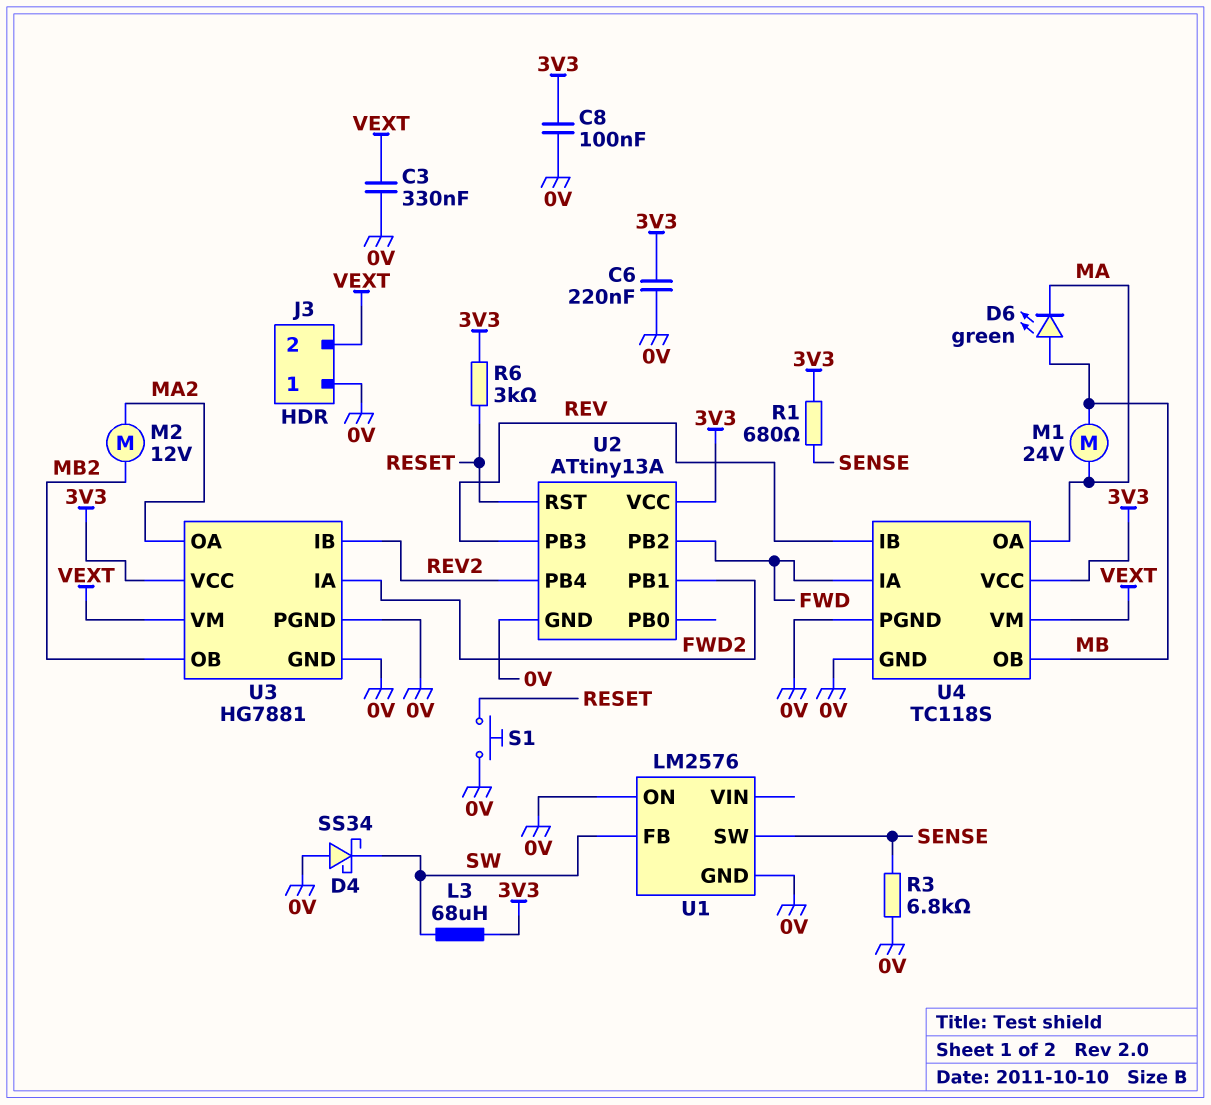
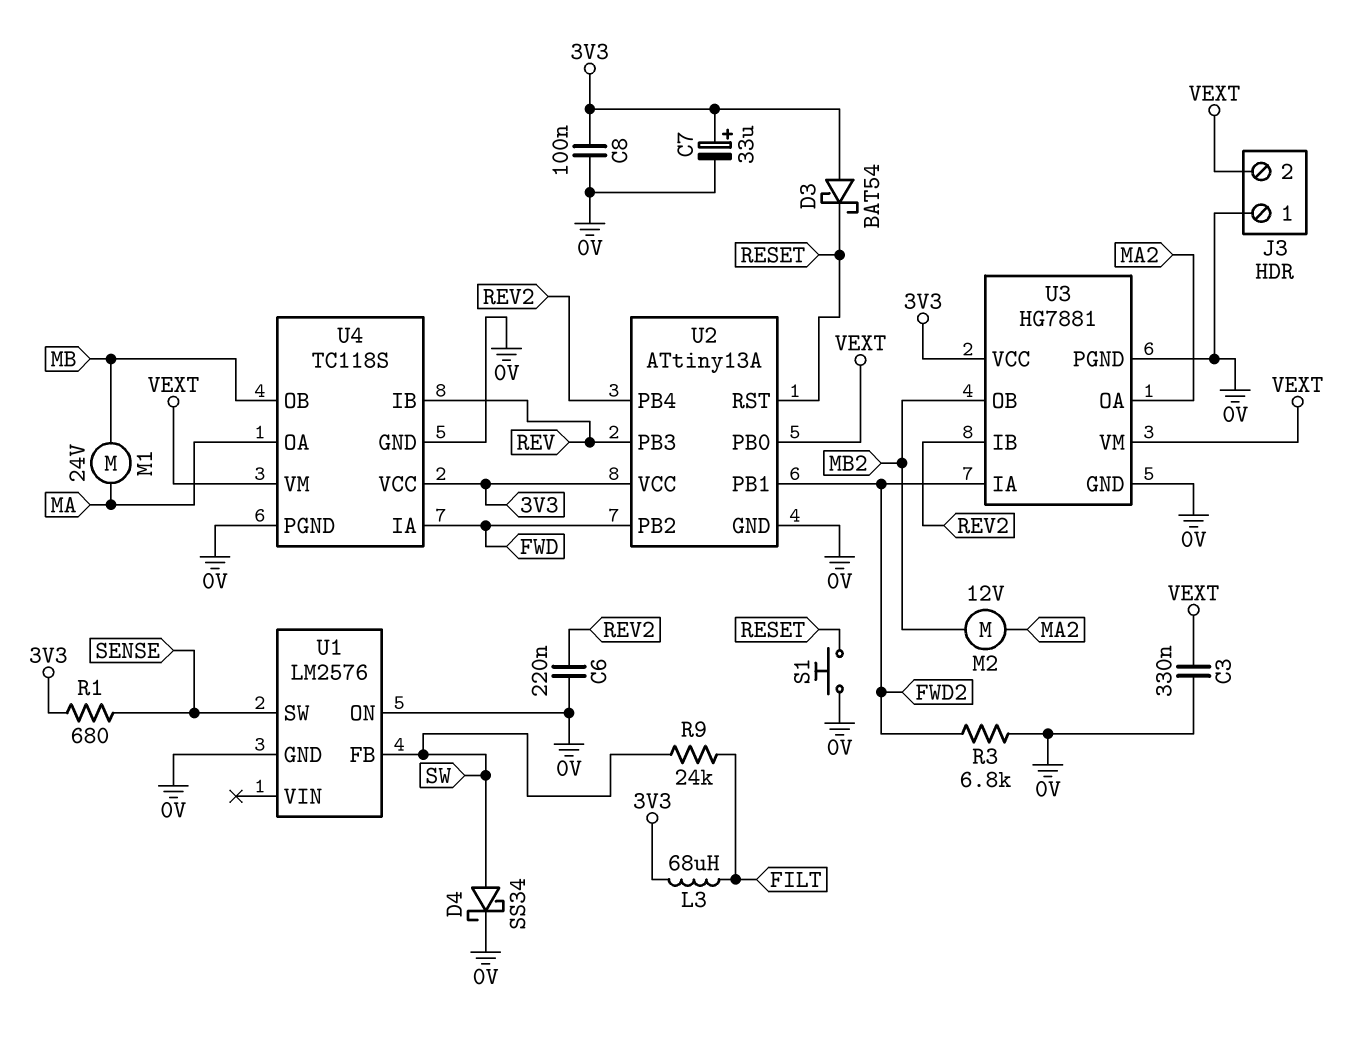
C6: 220nF (0V, 3V3) -> 220nF (0V, REV2)
C7: none -> 33uF (plus 3V3, minus 0V)
D3: none -> schottky BAT54 (A 3V3, K RESET)
D4: schottky SS34 (A 0V, K SW) -> schottky SS34 (A SW, K 0V)
D6: LED green (A MB, K MA) -> none
L3: 68uH (3V3, SW) -> 68uH (3V3, FILT)
R3: 6.8k (0V, SENSE) -> 6.8k (0V, FWD2)
R6: 3k (3V3, RESET) -> none
R9: none -> 24k (FILT, SW)
U2 pin PB0: none -> VEXT

